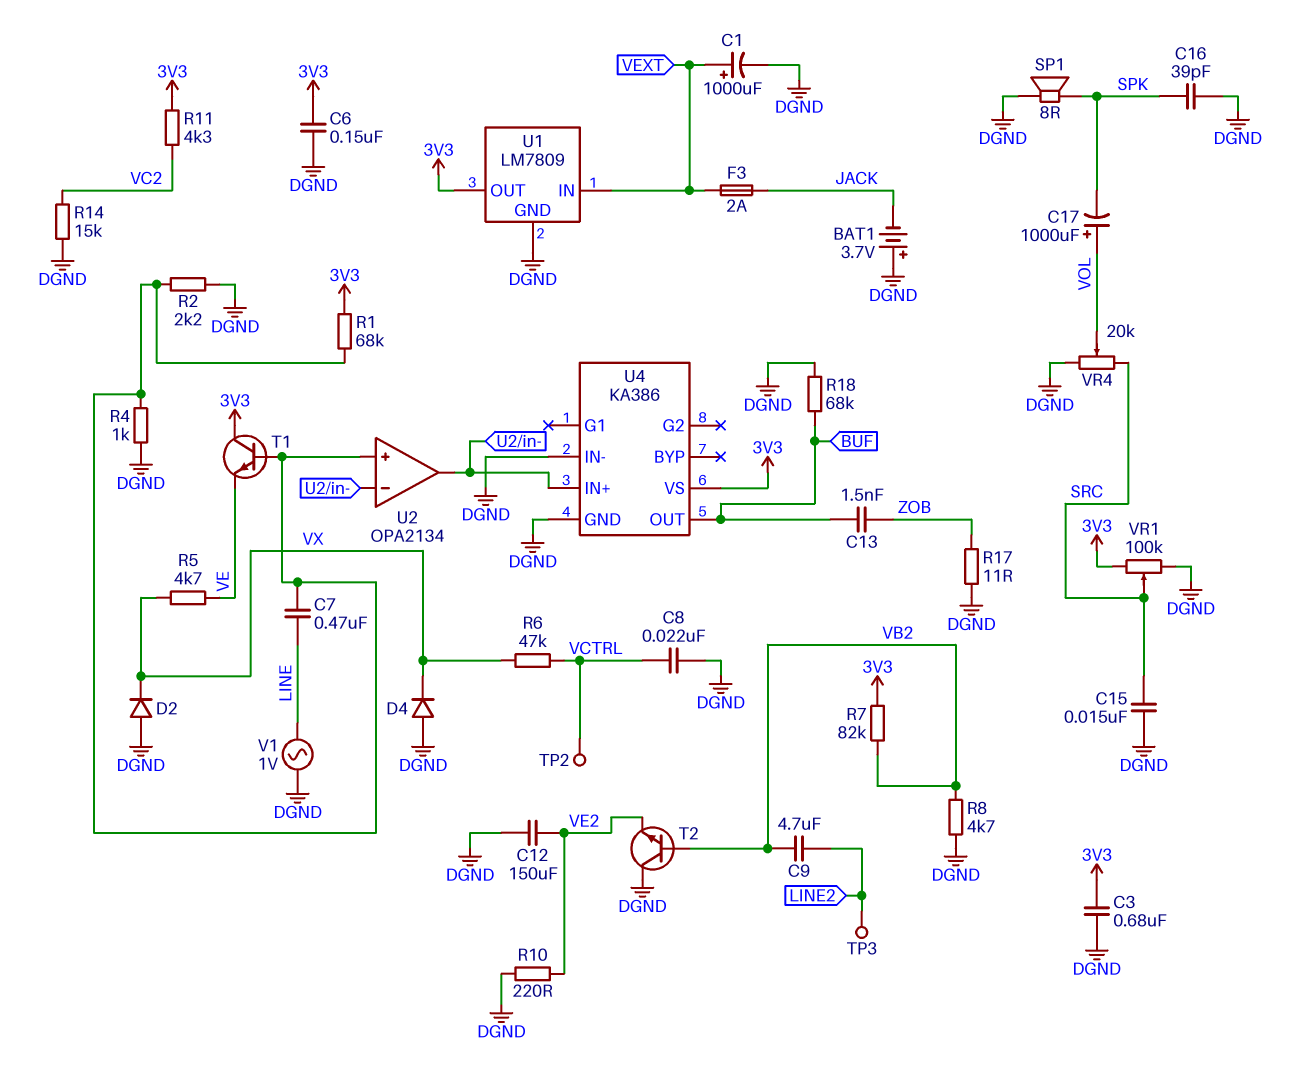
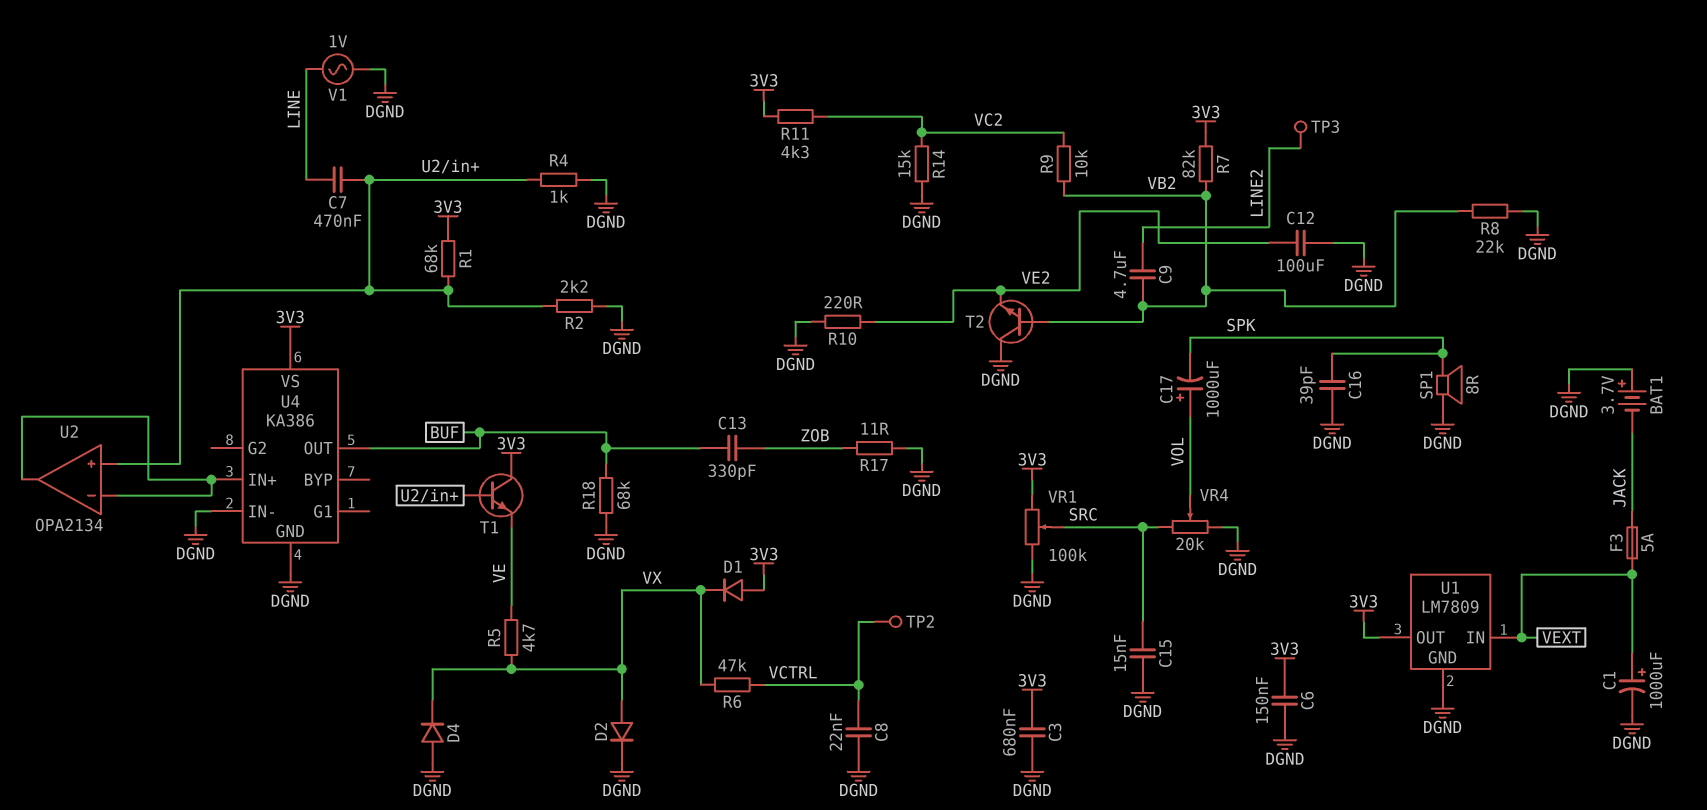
C12: 150uF (DGND, VE2) -> 100uF (DGND, VE2)
C13: 1.5nF (BUF, ZOB) -> 330pF (BUF, ZOB)
D1: none -> diode (A 3V3, K VX)
D2: diode (A DGND, K VX) -> diode (A VX, K DGND)
F3: 2A (JACK, VEXT) -> 5A (JACK, VEXT)
R8: 4.7k (DGND, VB2) -> 22k (DGND, VB2)
R9: none -> 10k (VB2, VC2)

